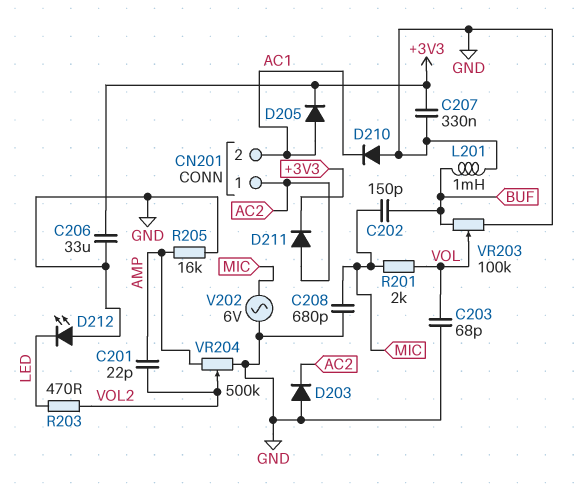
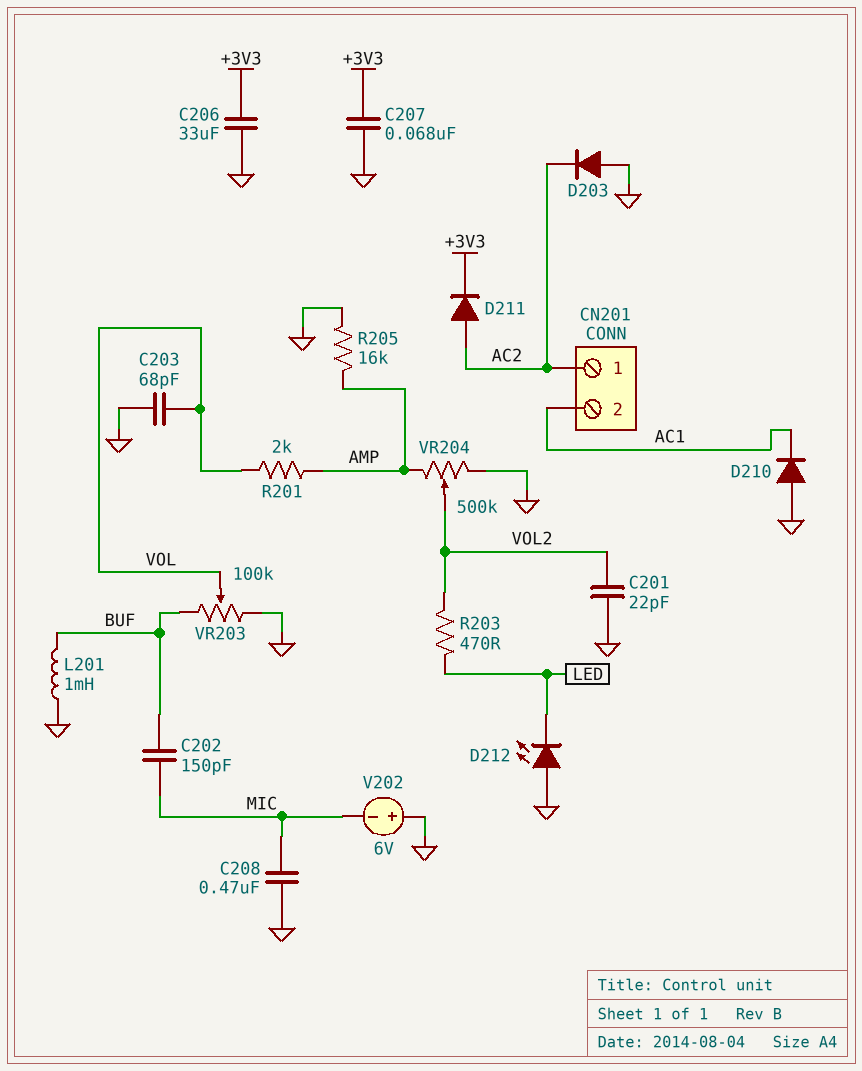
C201: 22pF (AMP, VOL2) -> 22pF (GND, VOL2)
C207: 330nF (+3V3, GND) -> 68nF (+3V3, GND)
C208: 680pF (GND, MIC) -> 470nF (GND, MIC)
D205: diode (A AC1, K +3V3) -> none
R201: 2k (MIC, VOL) -> 2k (AMP, VOL)
V202: AC 6V (GND, MIC) -> 6V (plus GND, minus MIC)

